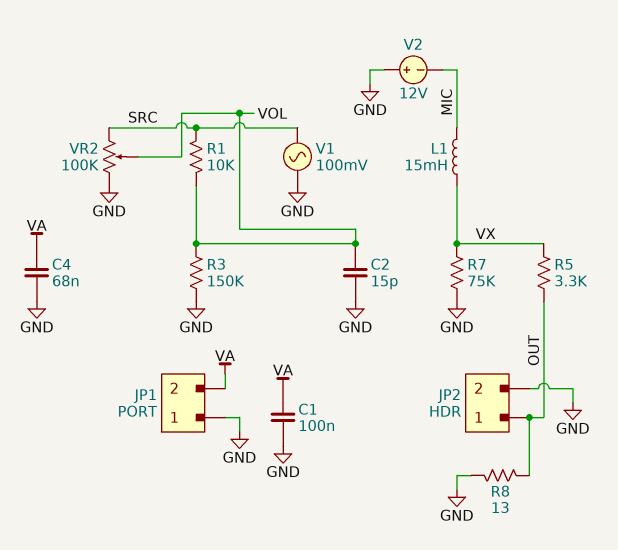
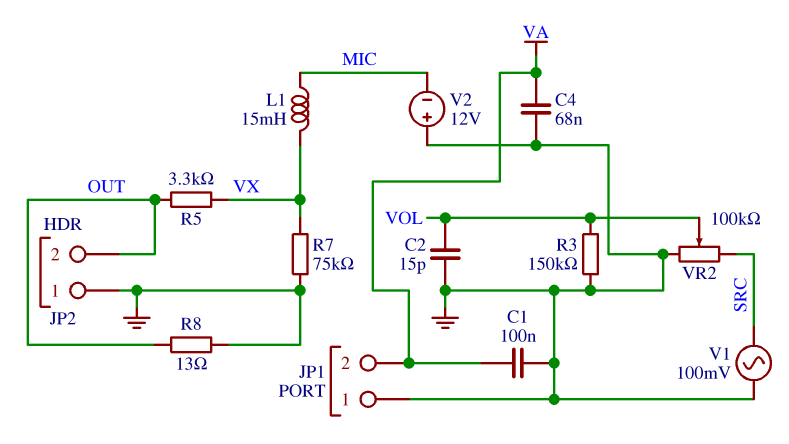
JP2 pin 1: OUT -> GND
JP2 pin 2: GND -> OUT
R1: 10k (SRC, VOL) -> none

